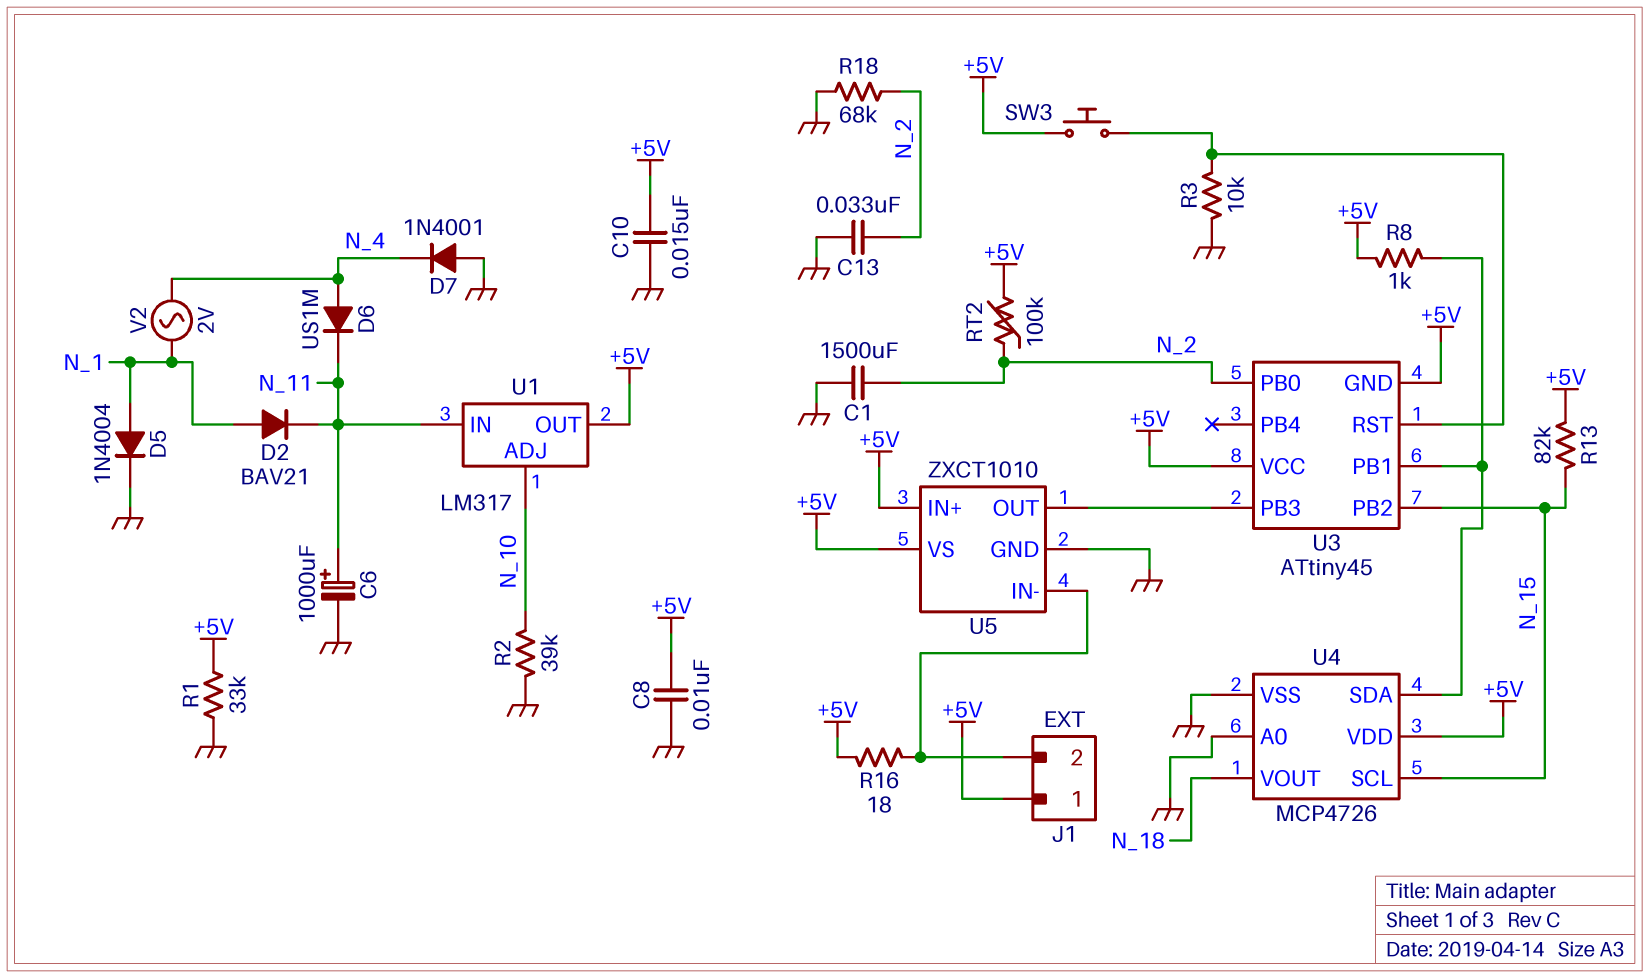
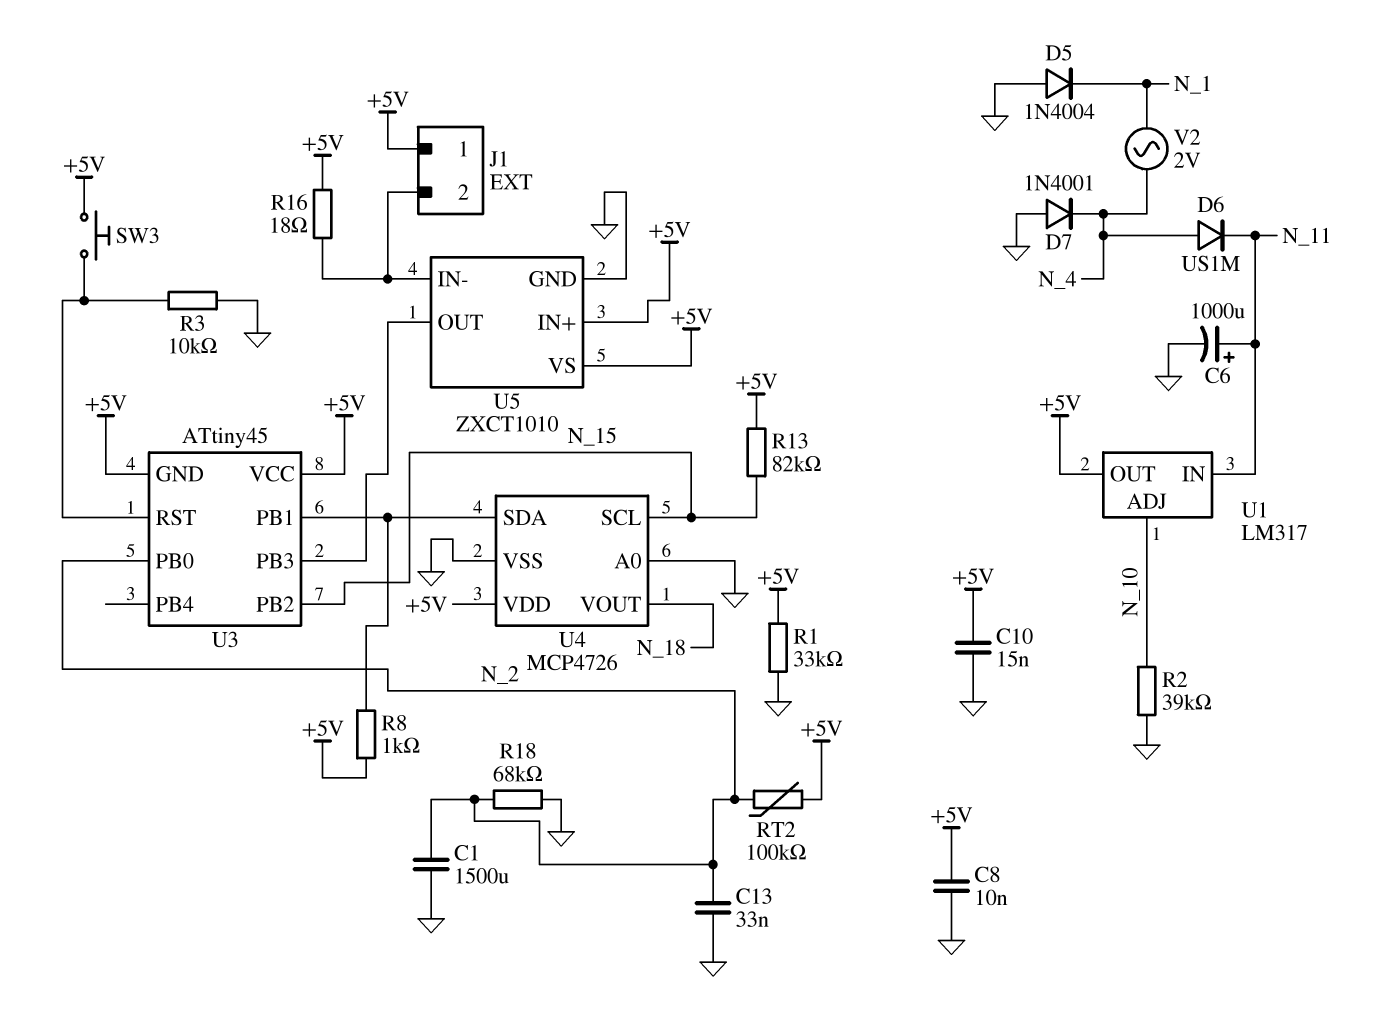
D2: diode BAV21 (A N_1, K N_11) -> none
D5: diode 1N4004 (A N_1, K GND) -> diode 1N4004 (A GND, K N_1)

